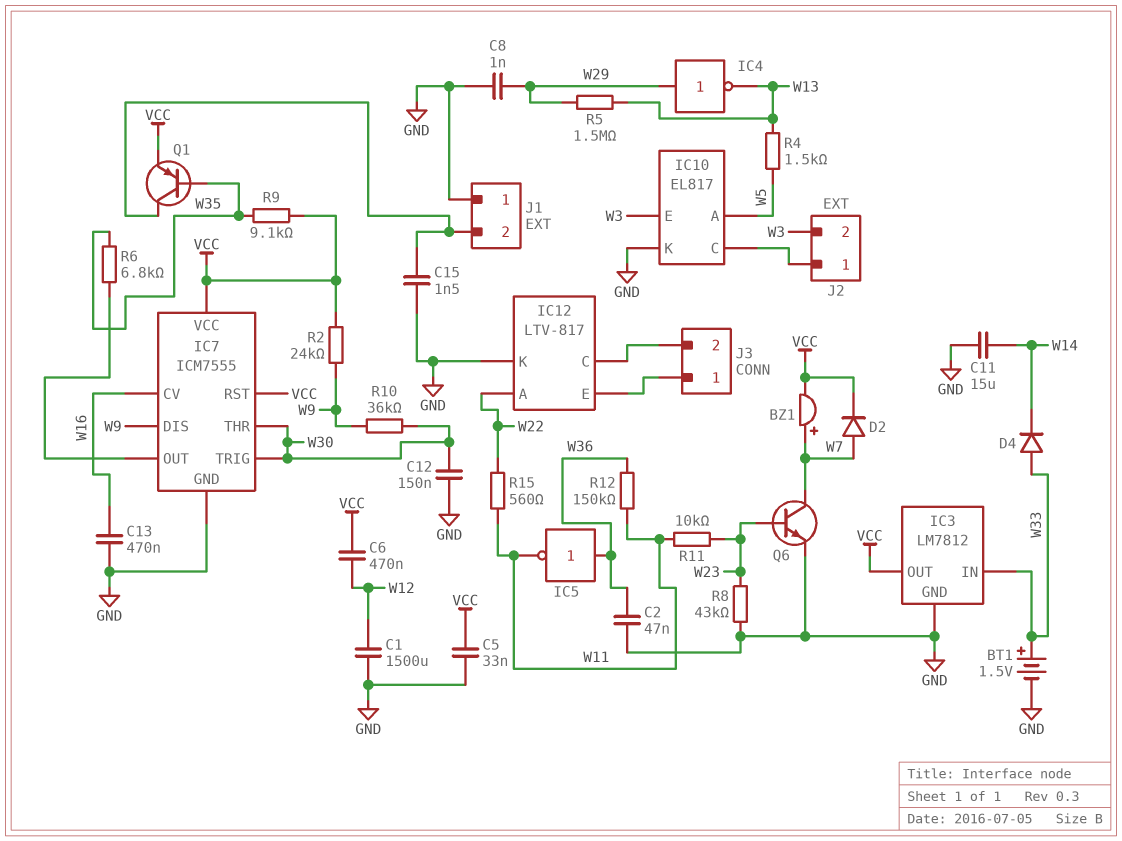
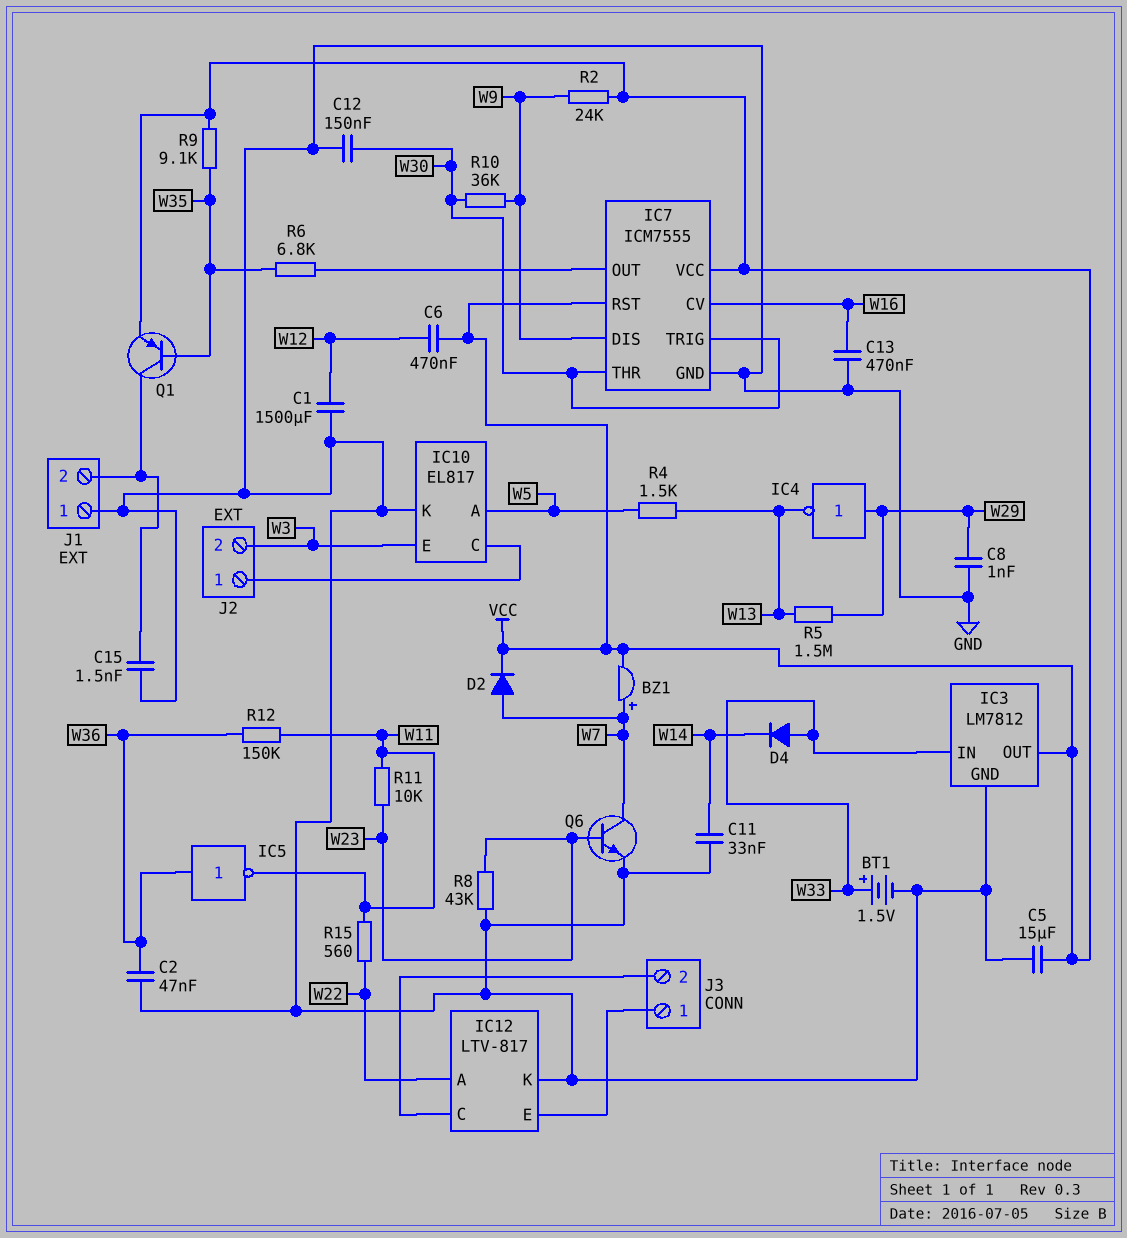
C5: 33nF (GND, VCC) -> 15uF (GND, VCC)
C11: 15uF (GND, W14) -> 33nF (GND, W14)

